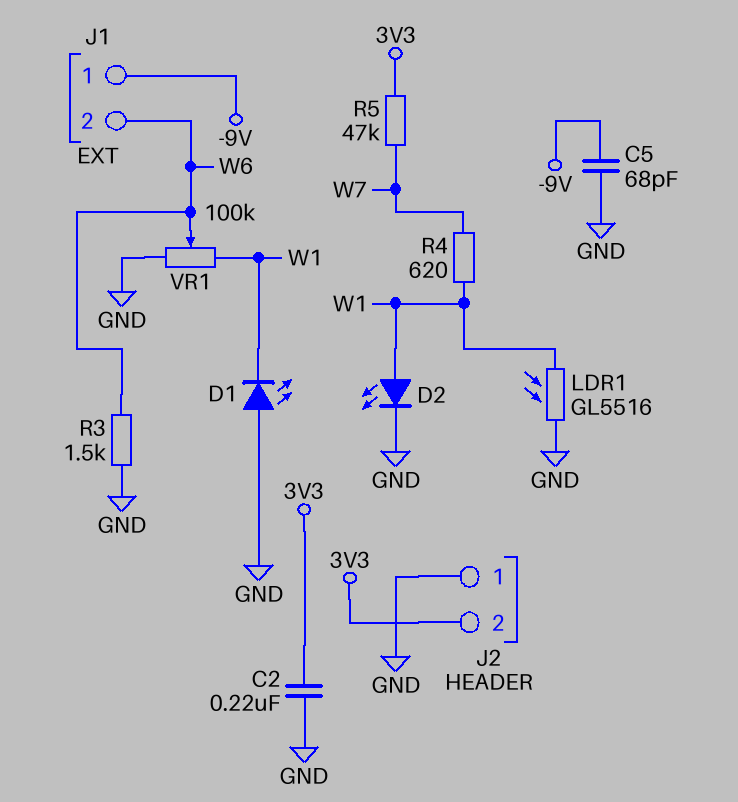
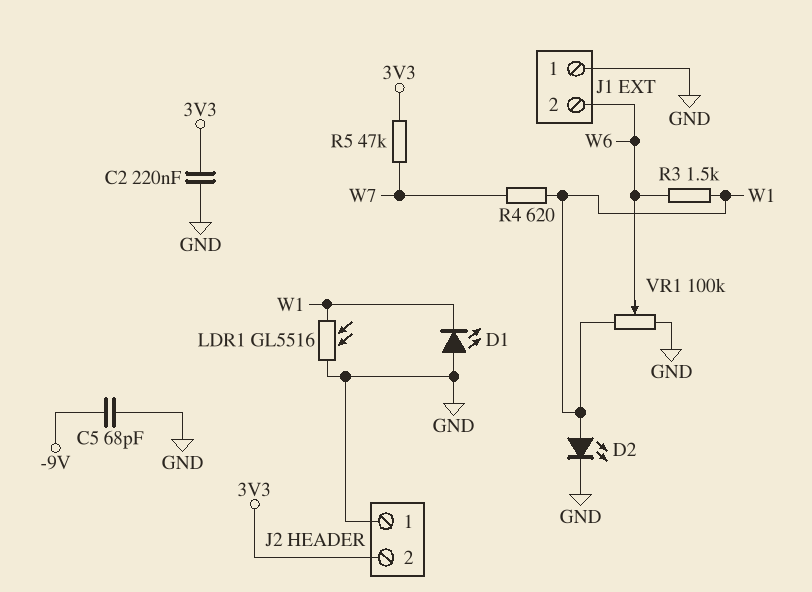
J1 pin 1: -9V -> GND
R3: 1.5k (GND, W6) -> 1.5k (W1, W6)

